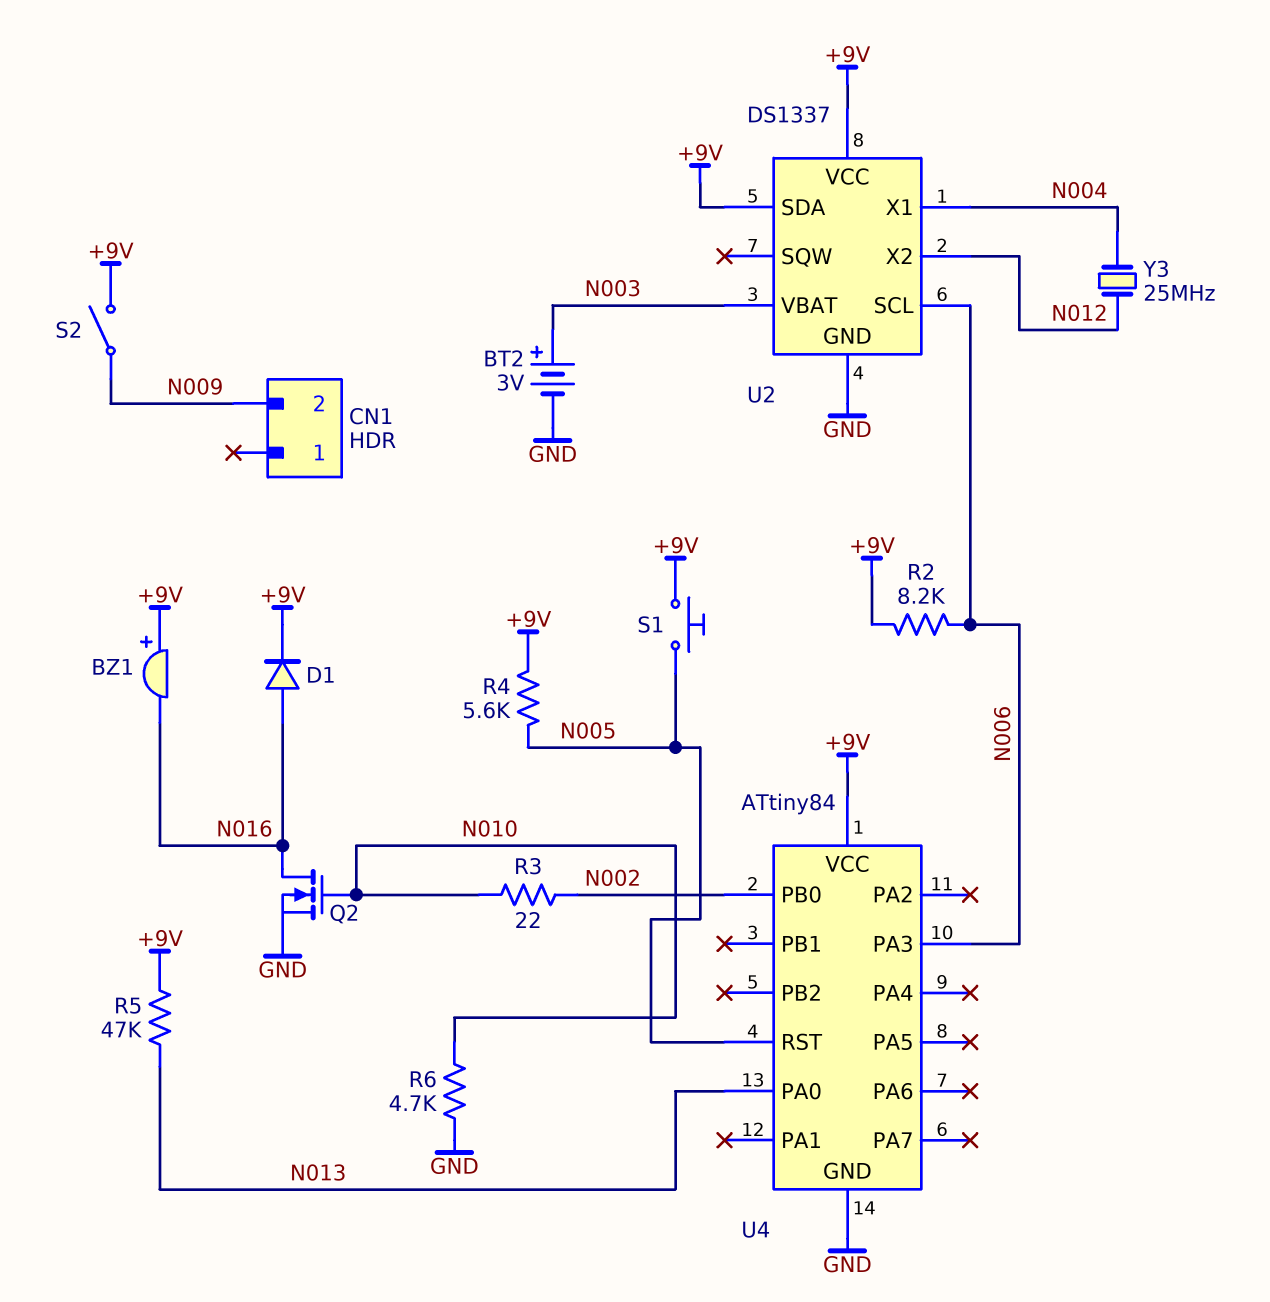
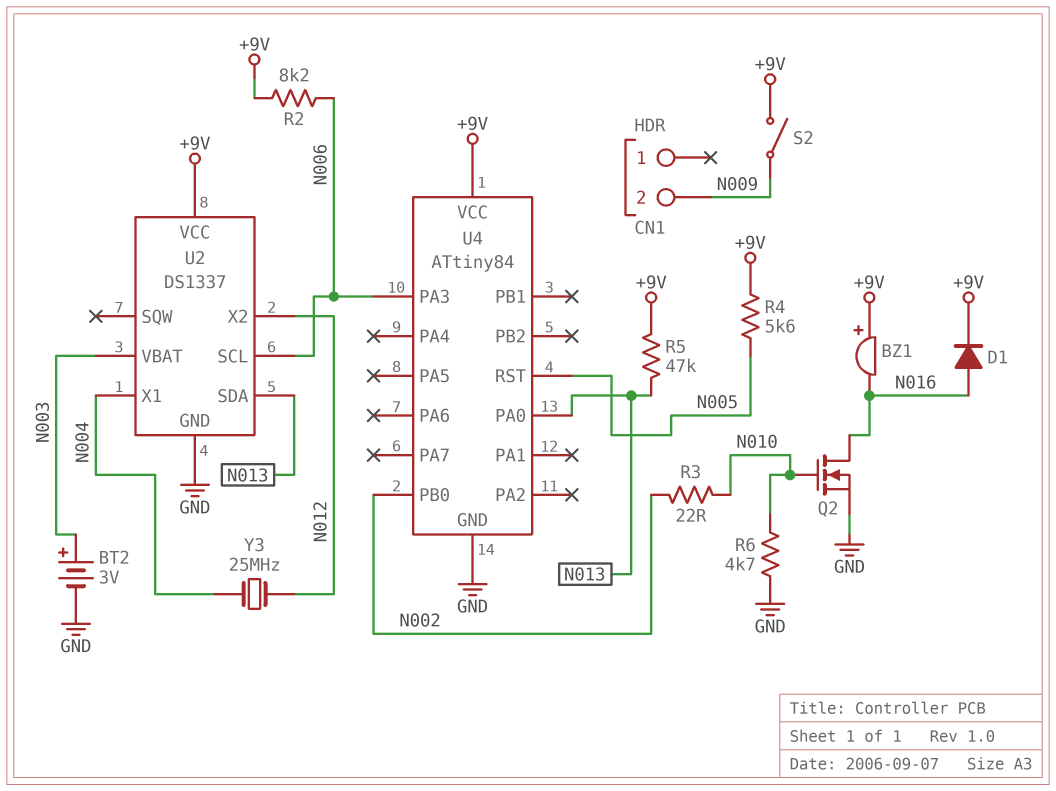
S1: button (+9V, N005) -> none
U2 pin SDA: +9V -> N013

